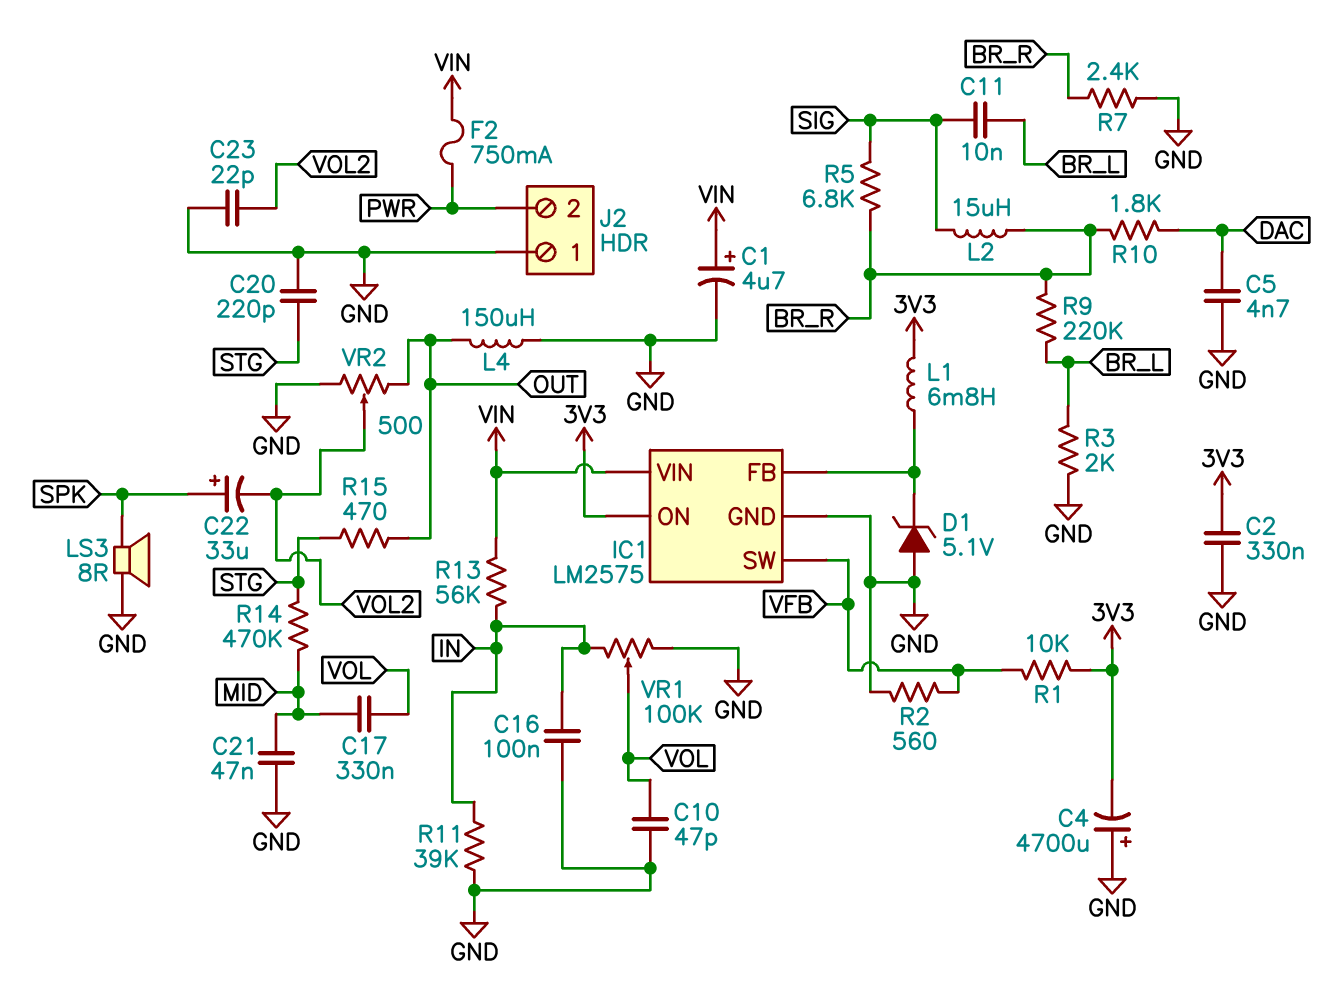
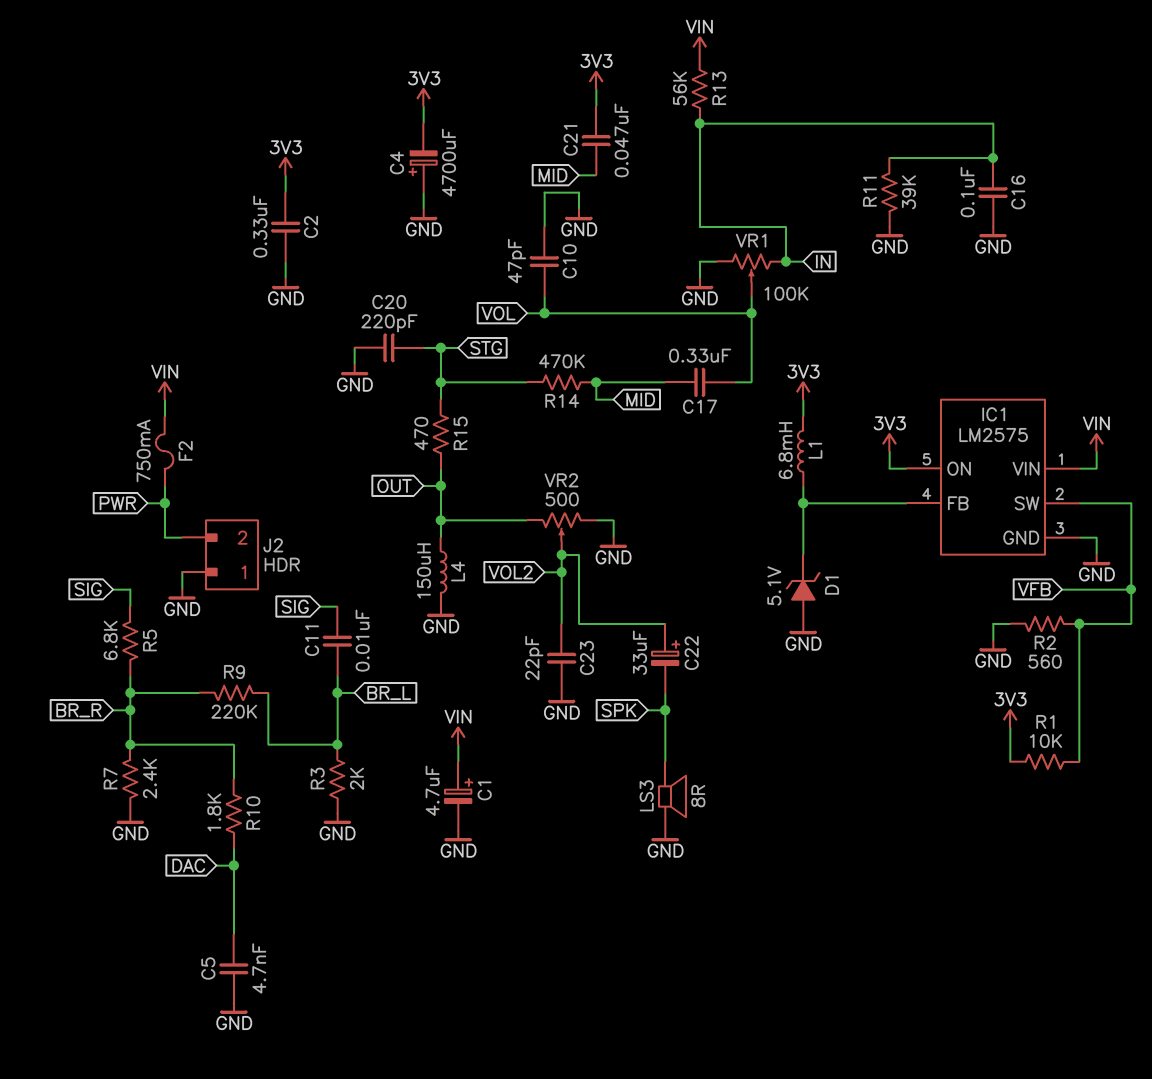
C21: 47nF (GND, MID) -> 47nF (3V3, MID)
C22: 33uF (plus SPK, minus VOL2) -> 33uF (plus VOL2, minus SPK)
L2: 15uH (BR_R, SIG) -> none

